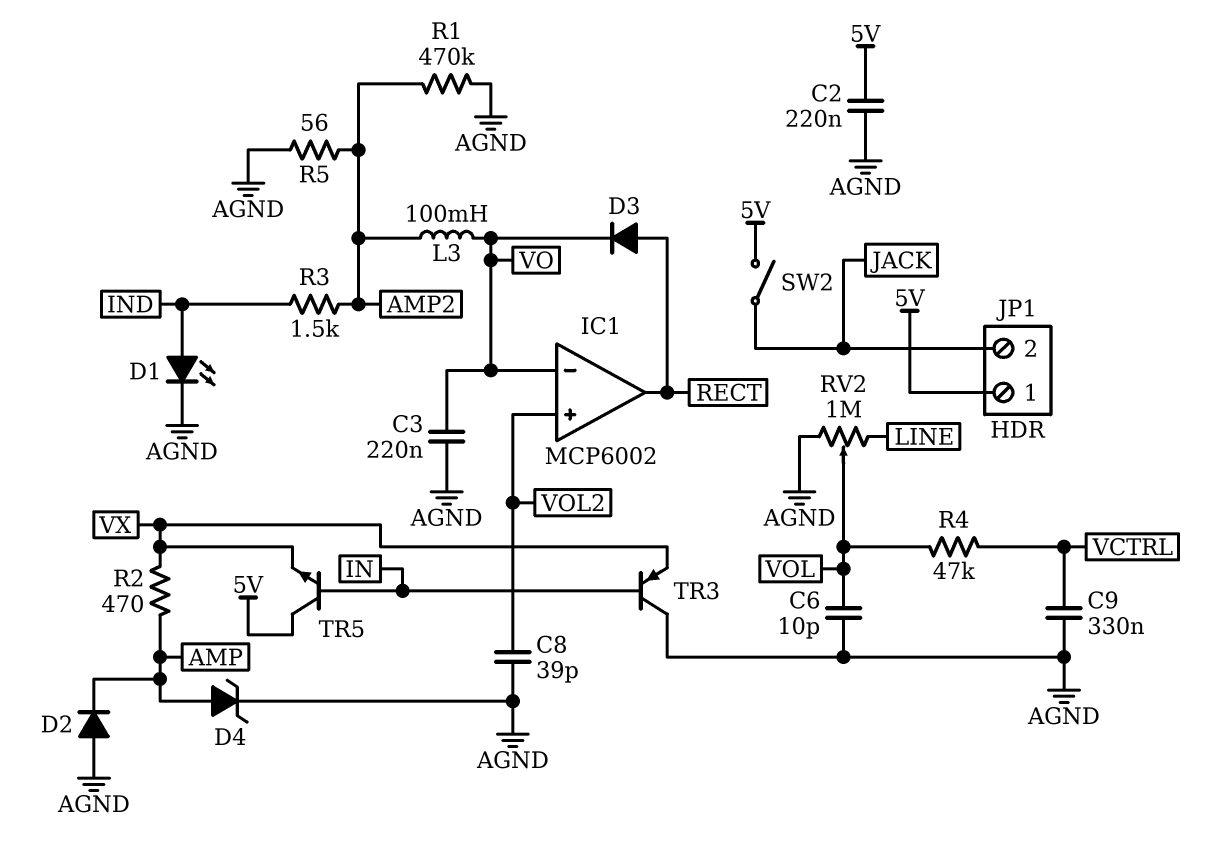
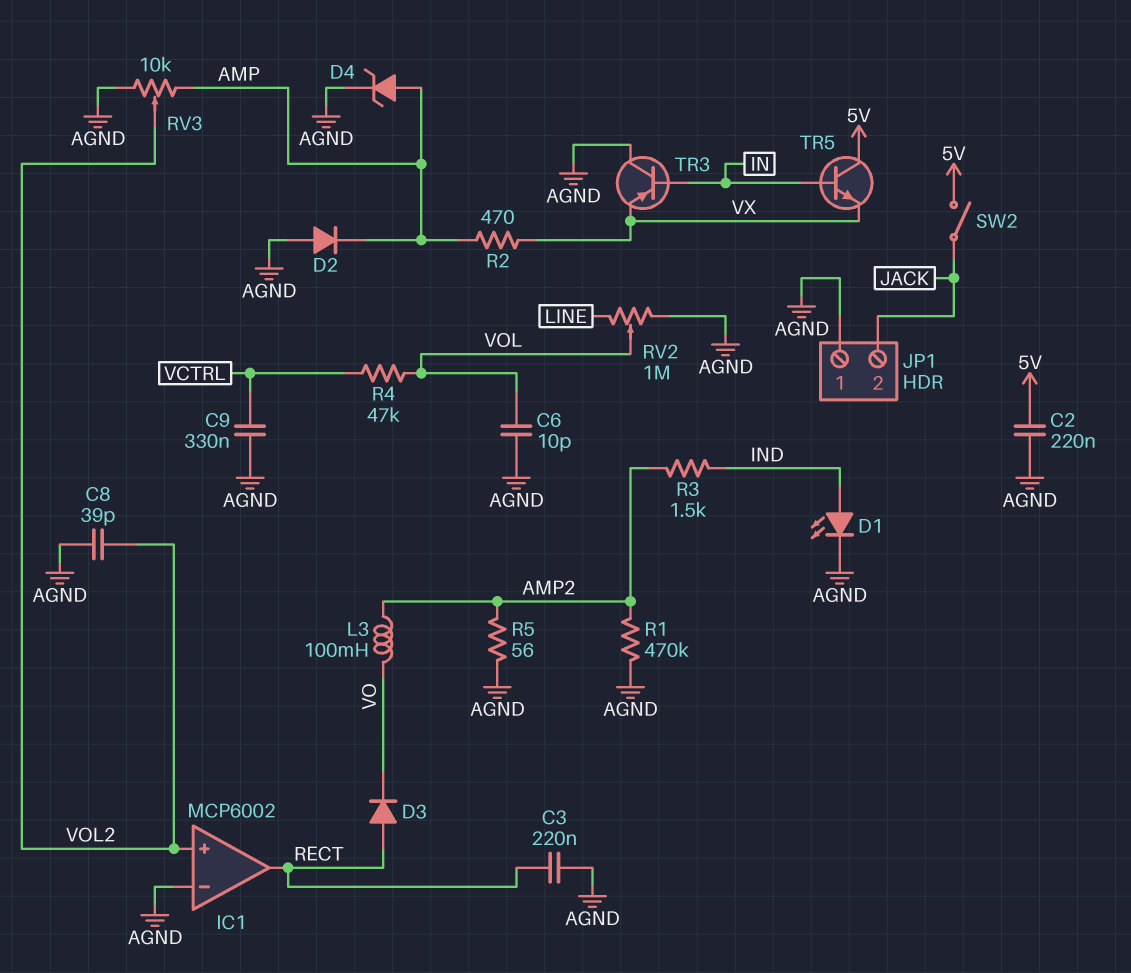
C3: 220nF (AGND, VO) -> 220nF (AGND, RECT)
IC1 pin in-: VO -> AGND
JP1 pin 1: 5V -> AGND
RV3: none -> 10k (AGND, AMP, wiper VOL2)

